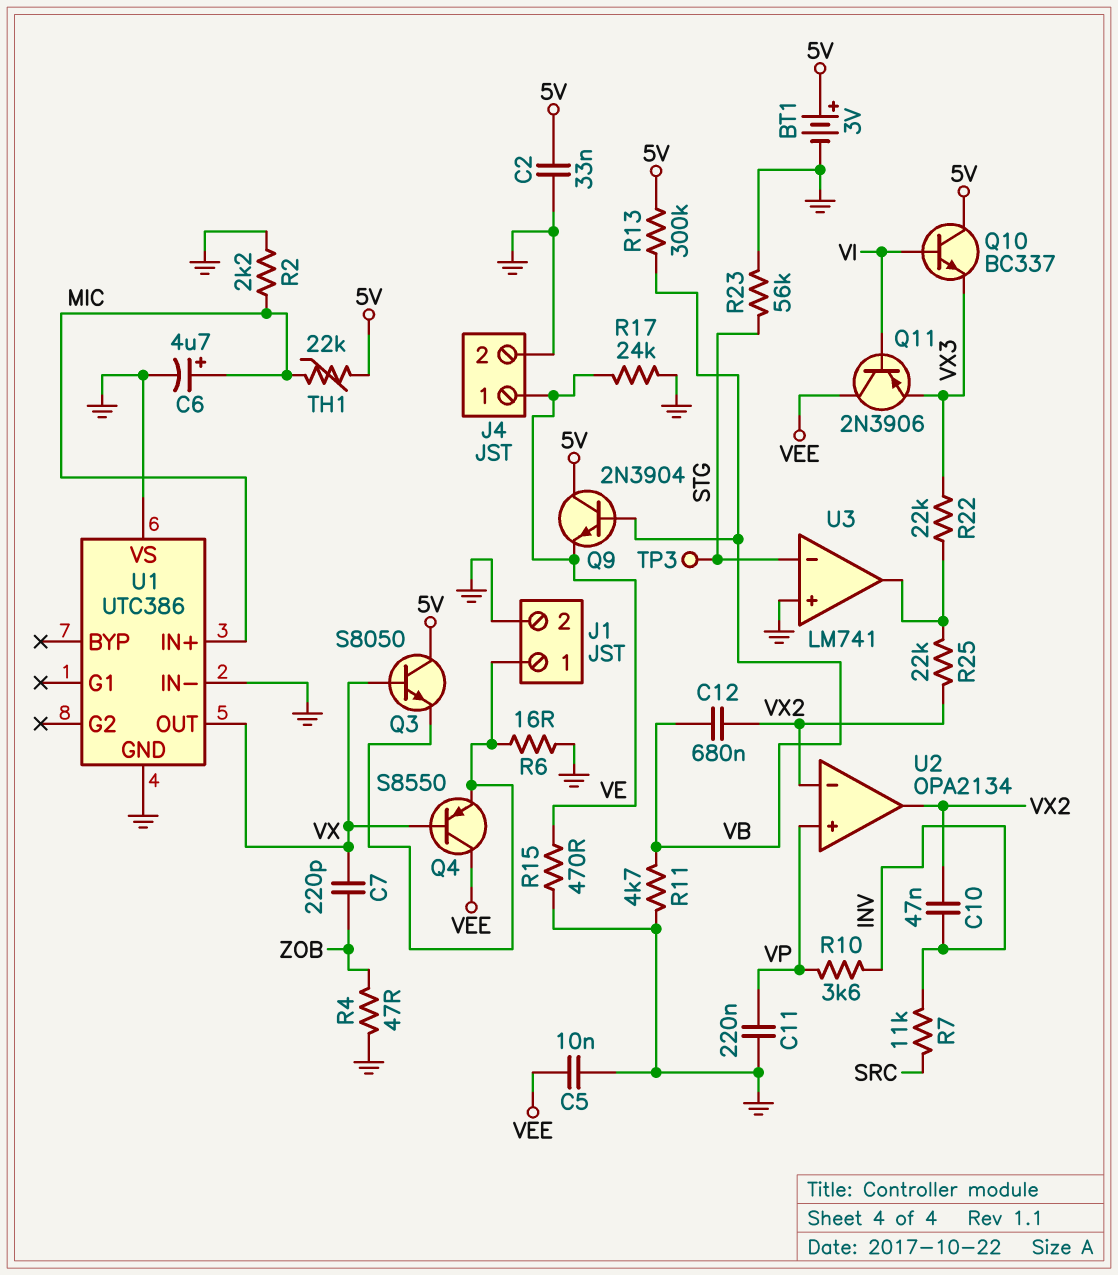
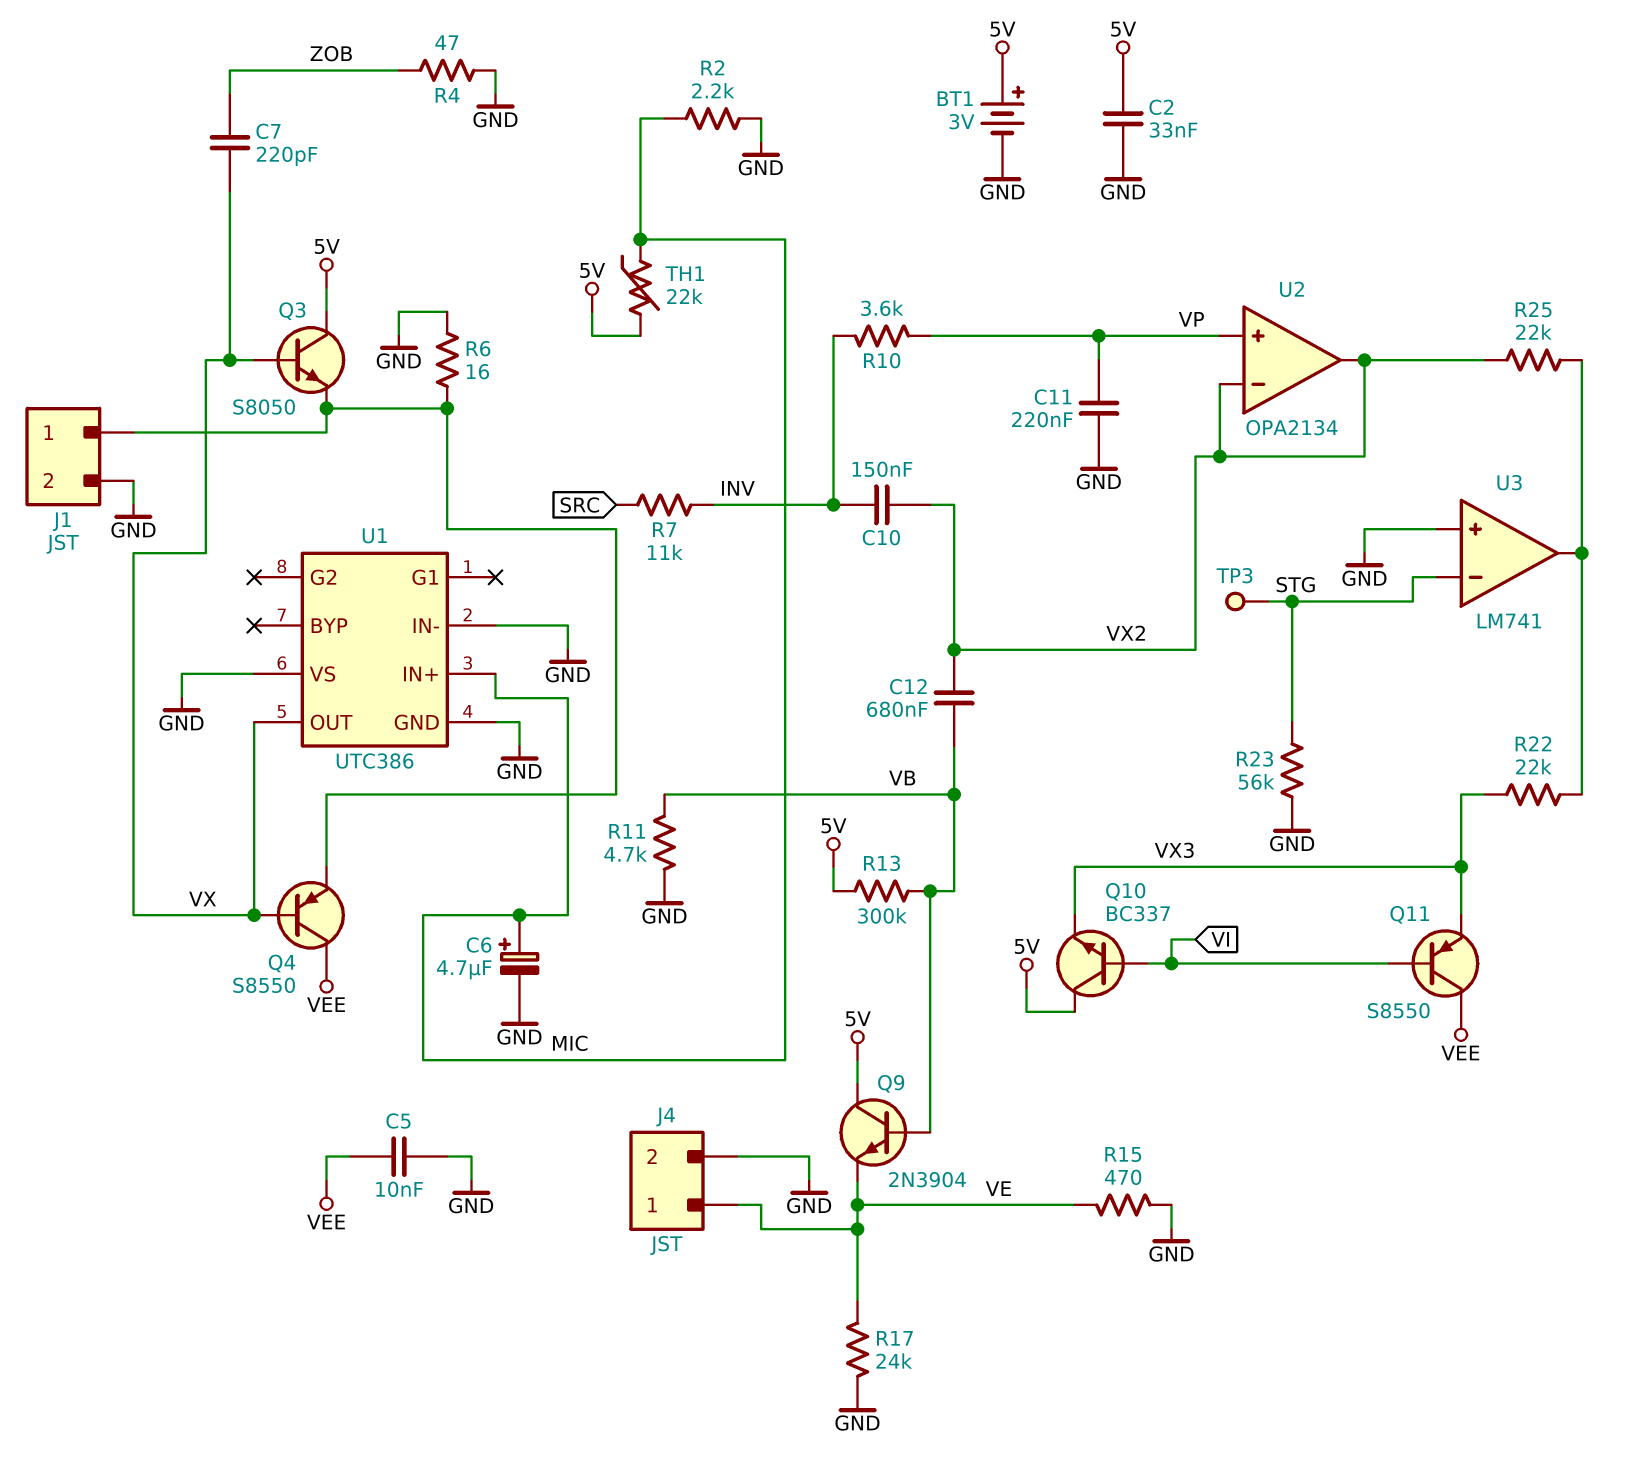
C10: 47nF (INV, VX2) -> 150nF (INV, VX2)
Q11: PNP 2N3906 (B VI, C VEE, E VX3) -> PNP S8550 (B VI, C VEE, E VX3)

